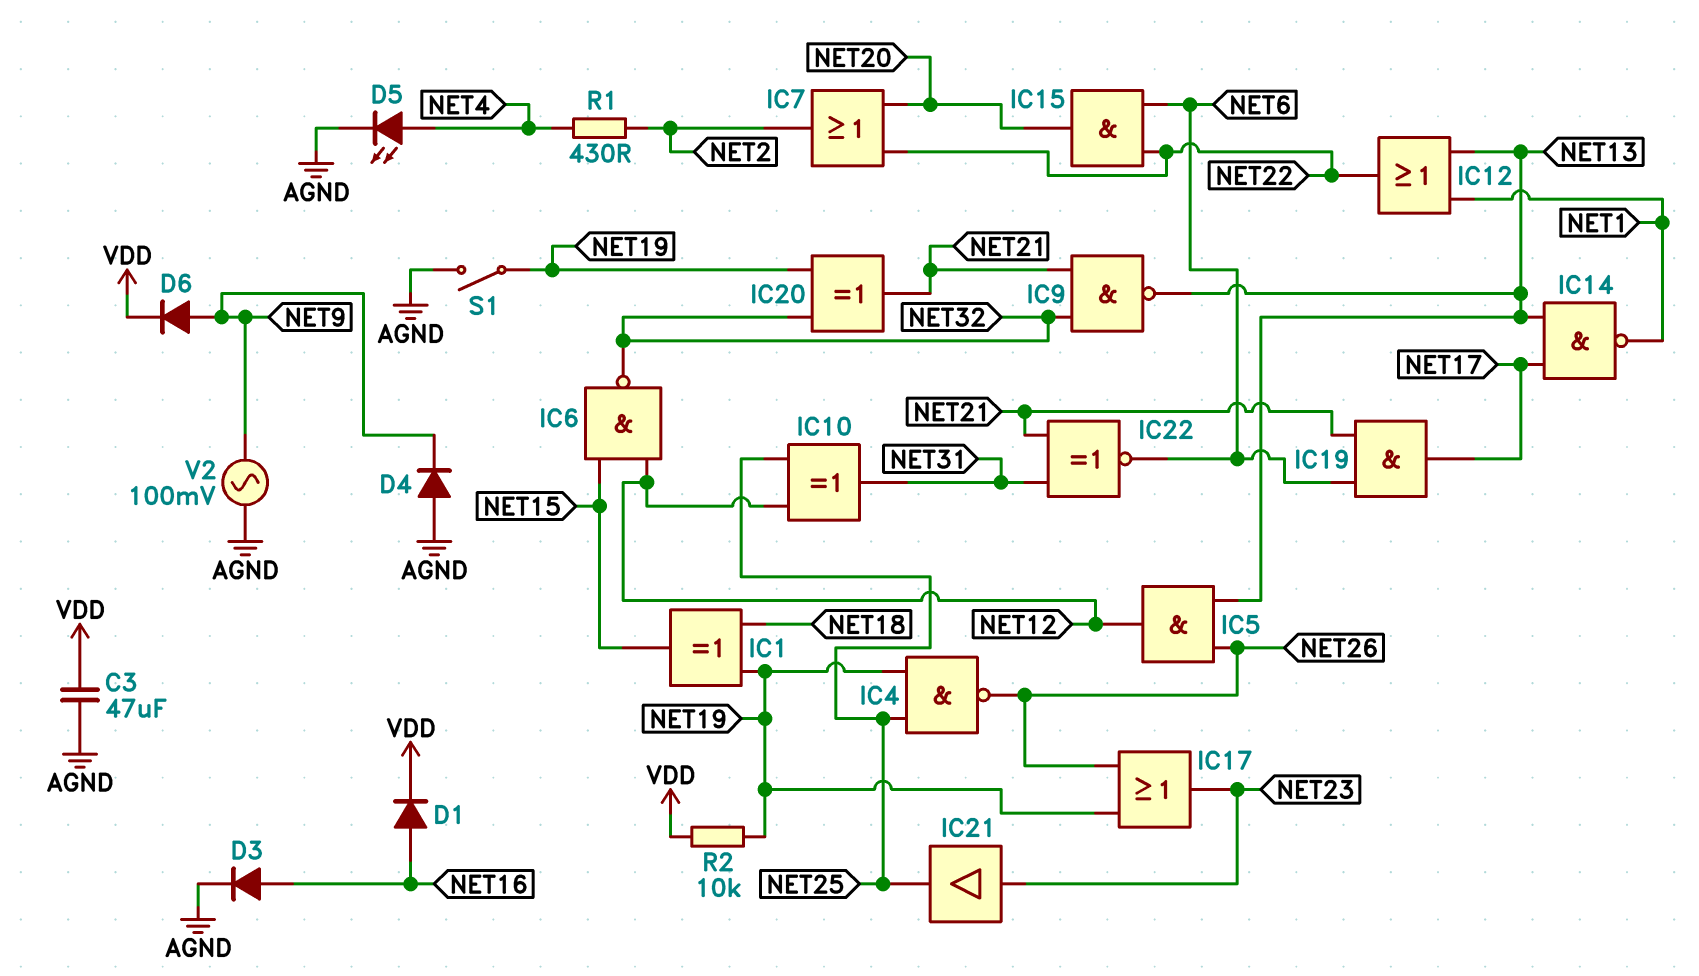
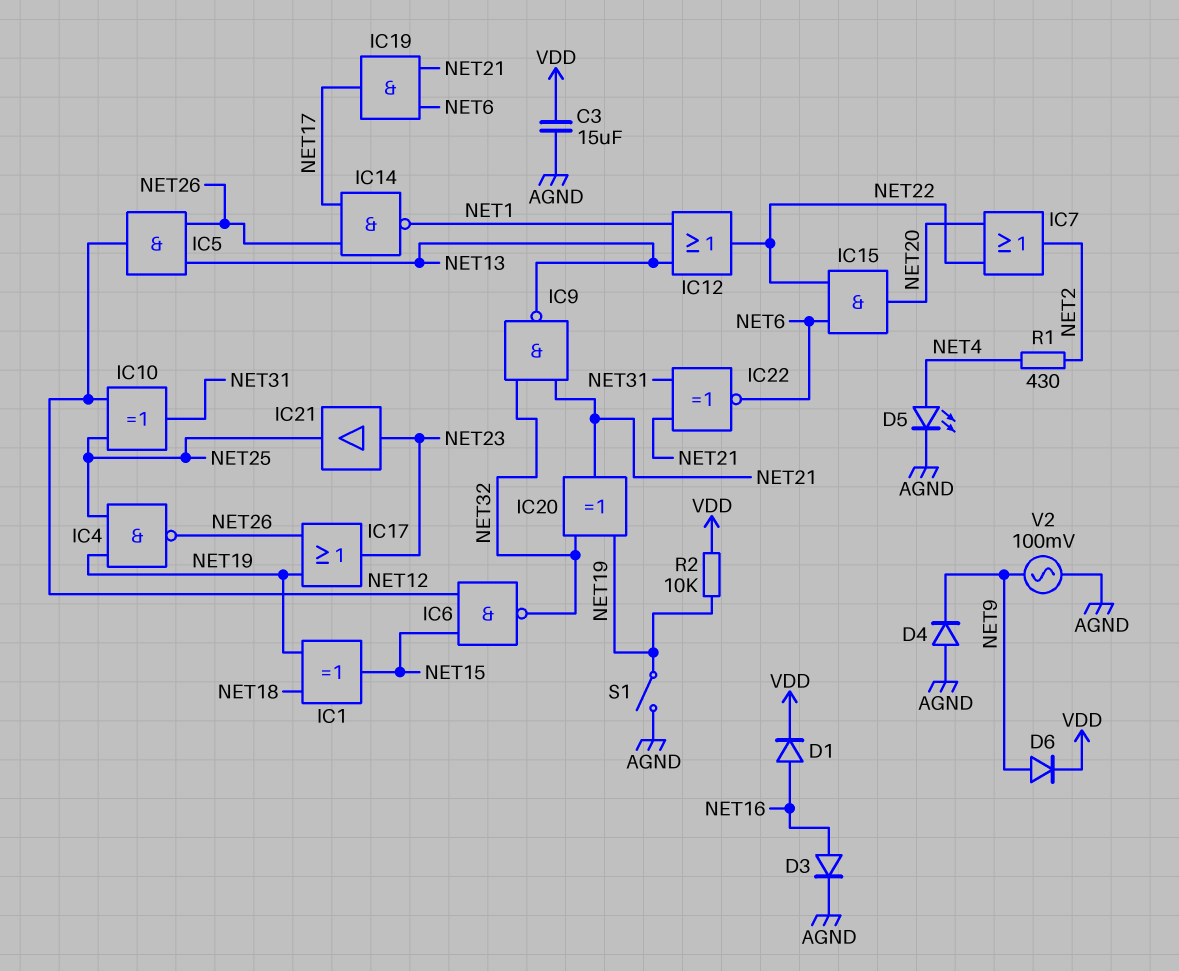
C3: 47uF (AGND, VDD) -> 15uF (AGND, VDD)
IC14: NAND (in NET13, in NET17, out NET1) -> NAND (in NET17, in NET26, out NET1)

